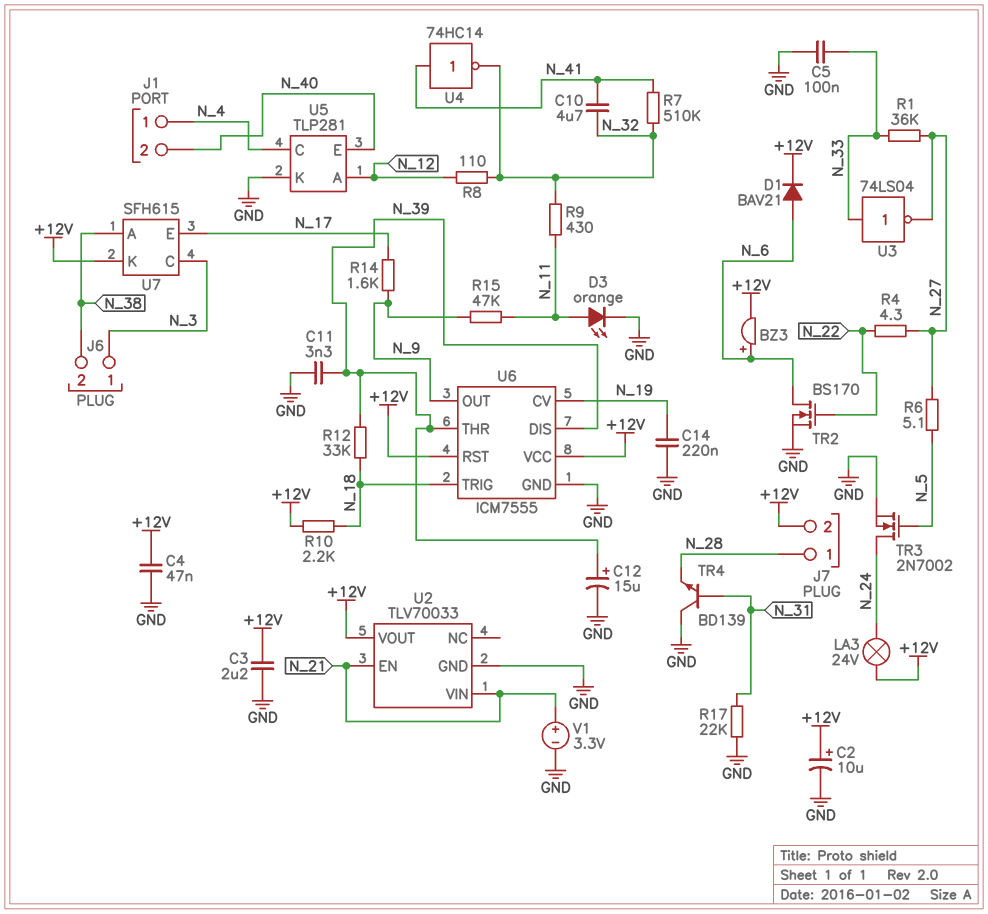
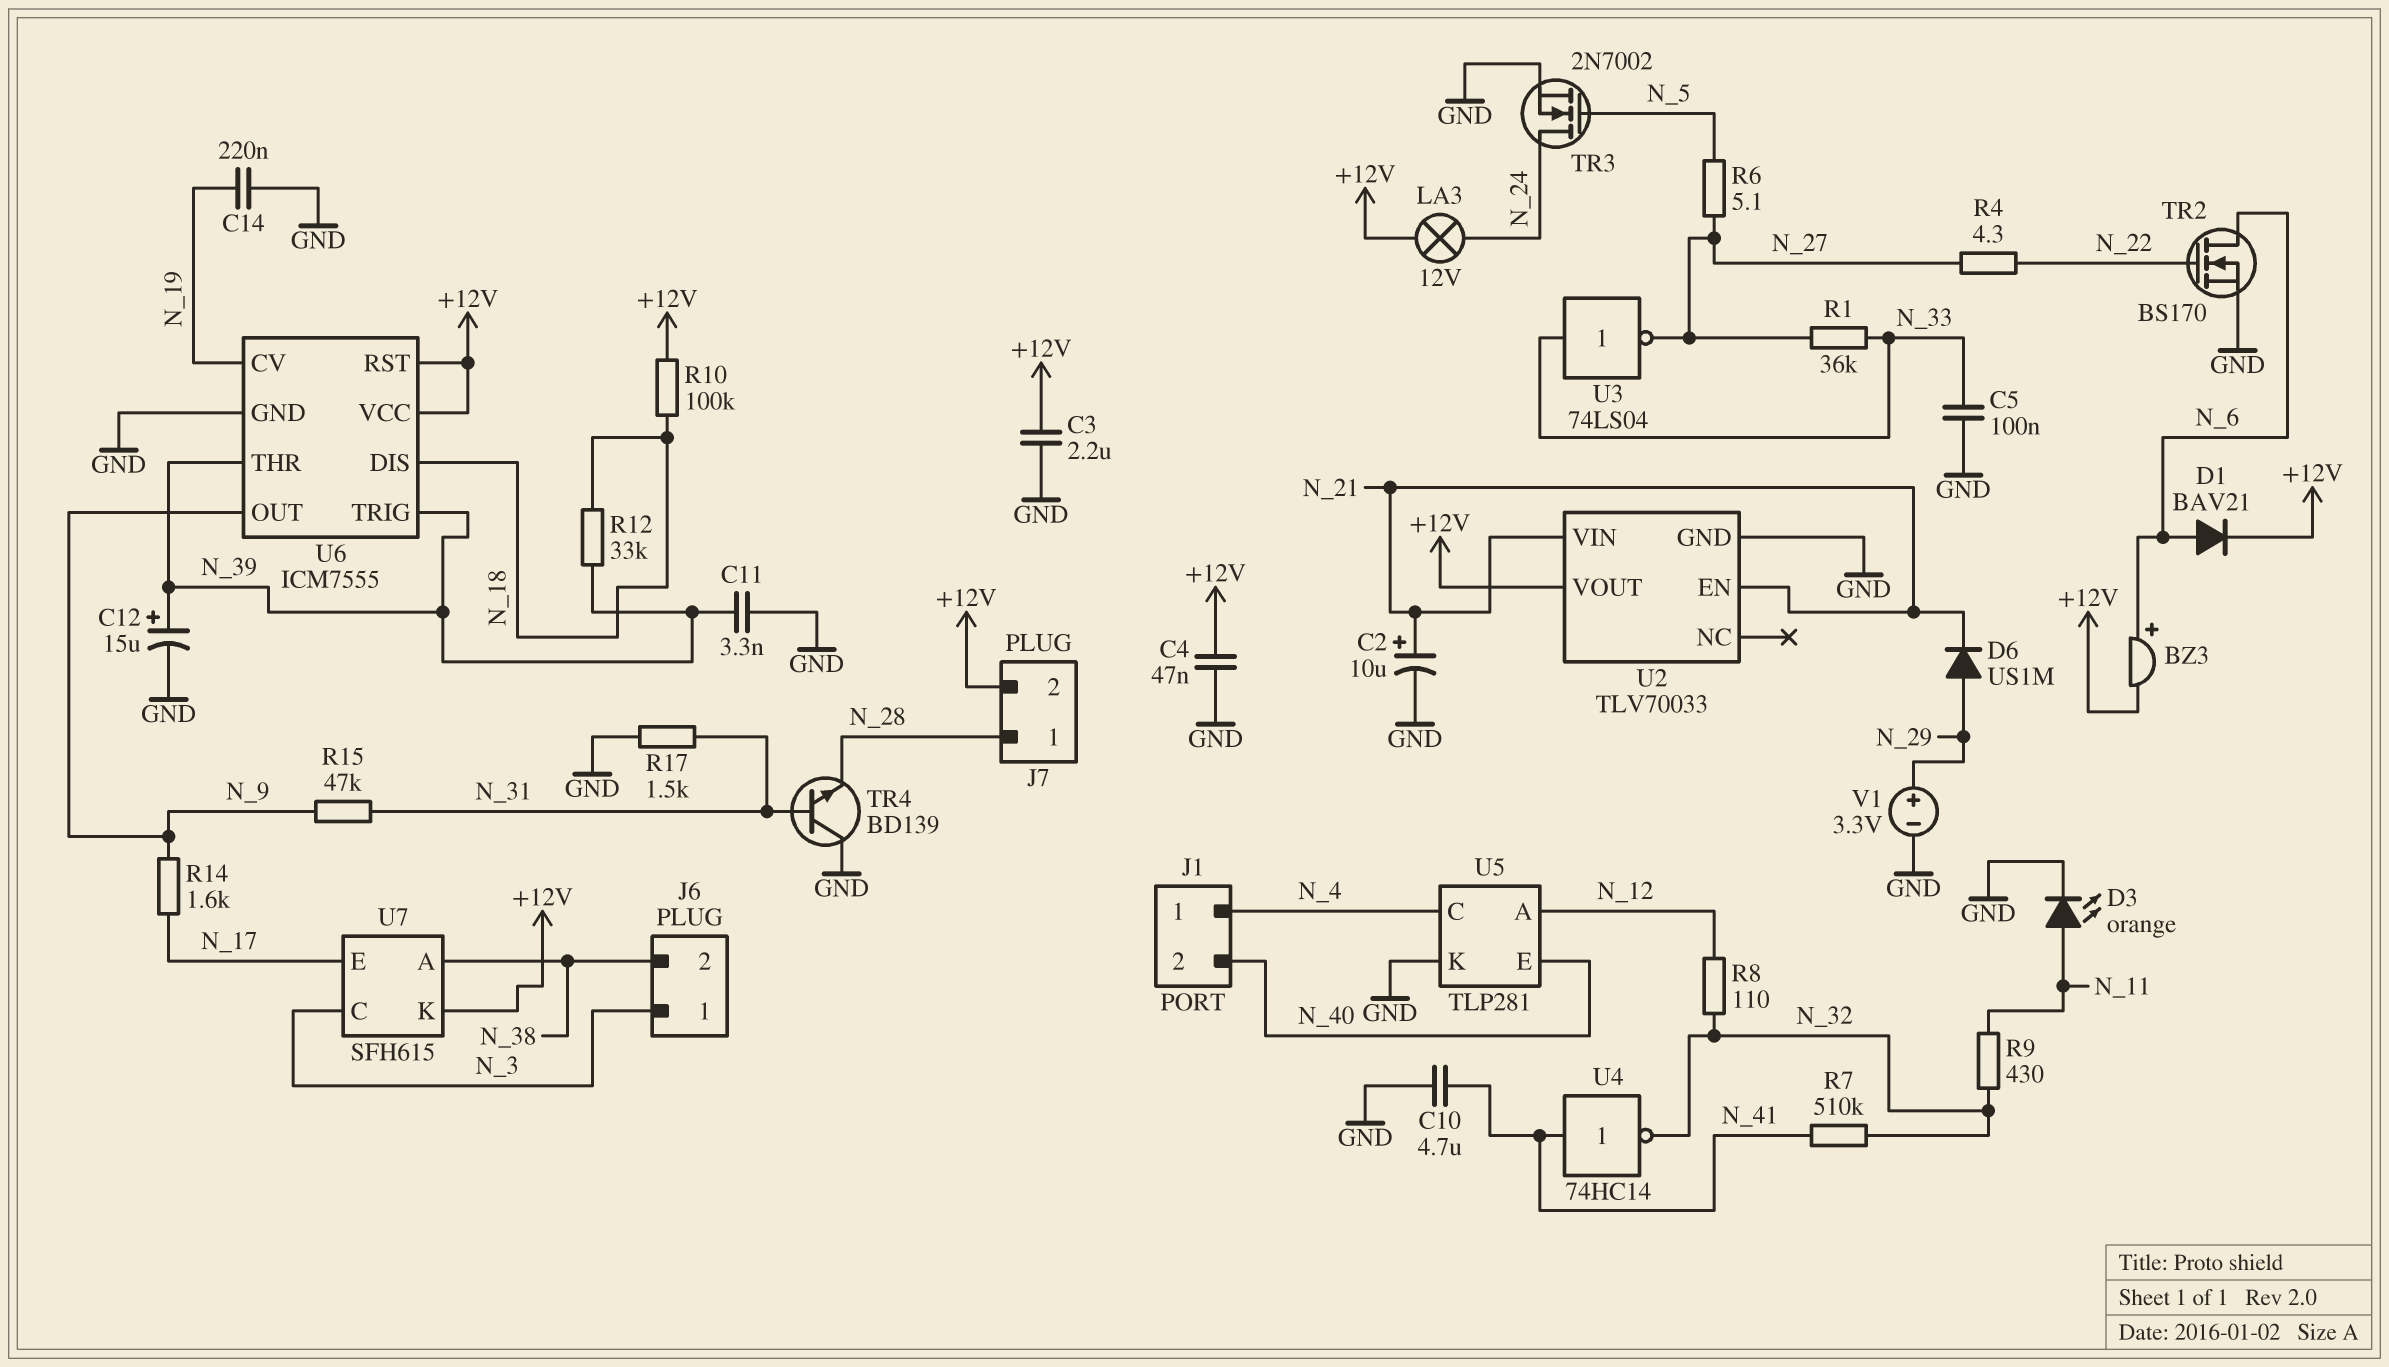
C2: 10uF (plus +12V, minus GND) -> 10uF (plus N_21, minus GND)
C10: 4.7uF (N_32, N_41) -> 4.7uF (GND, N_41)
D6: none -> diode US1M (A N_29, K N_21)
LA3: lamp 24V (+12V, N_24) -> lamp 12V (+12V, N_24)
R10: 2.2k (+12V, N_18) -> 100k (+12V, N_18)
R15: 47k (N_9, N_11) -> 47k (N_9, N_31)
R17: 22k (GND, N_31) -> 1.5k (GND, N_31)
U6 pin DIS: N_39 -> N_18
U6 pin TRIG: N_18 -> N_39
V1: 3.3V (plus N_21, minus GND) -> 3.3V (plus N_29, minus GND)

